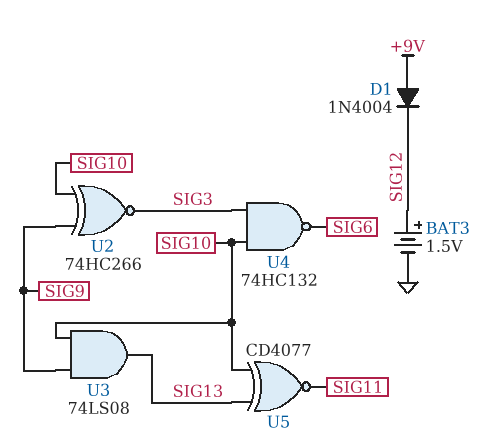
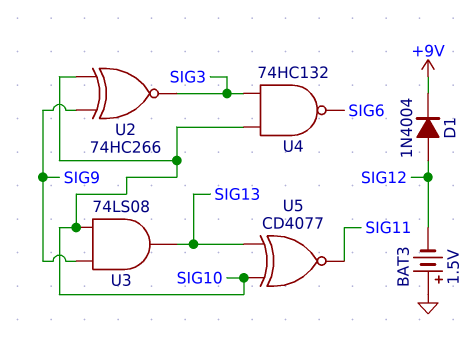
BAT3: 1.5V (plus SIG12, minus GND) -> 1.5V (plus GND, minus SIG12)
D1: diode 1N4004 (A +9V, K SIG12) -> diode 1N4004 (A SIG12, K +9V)

